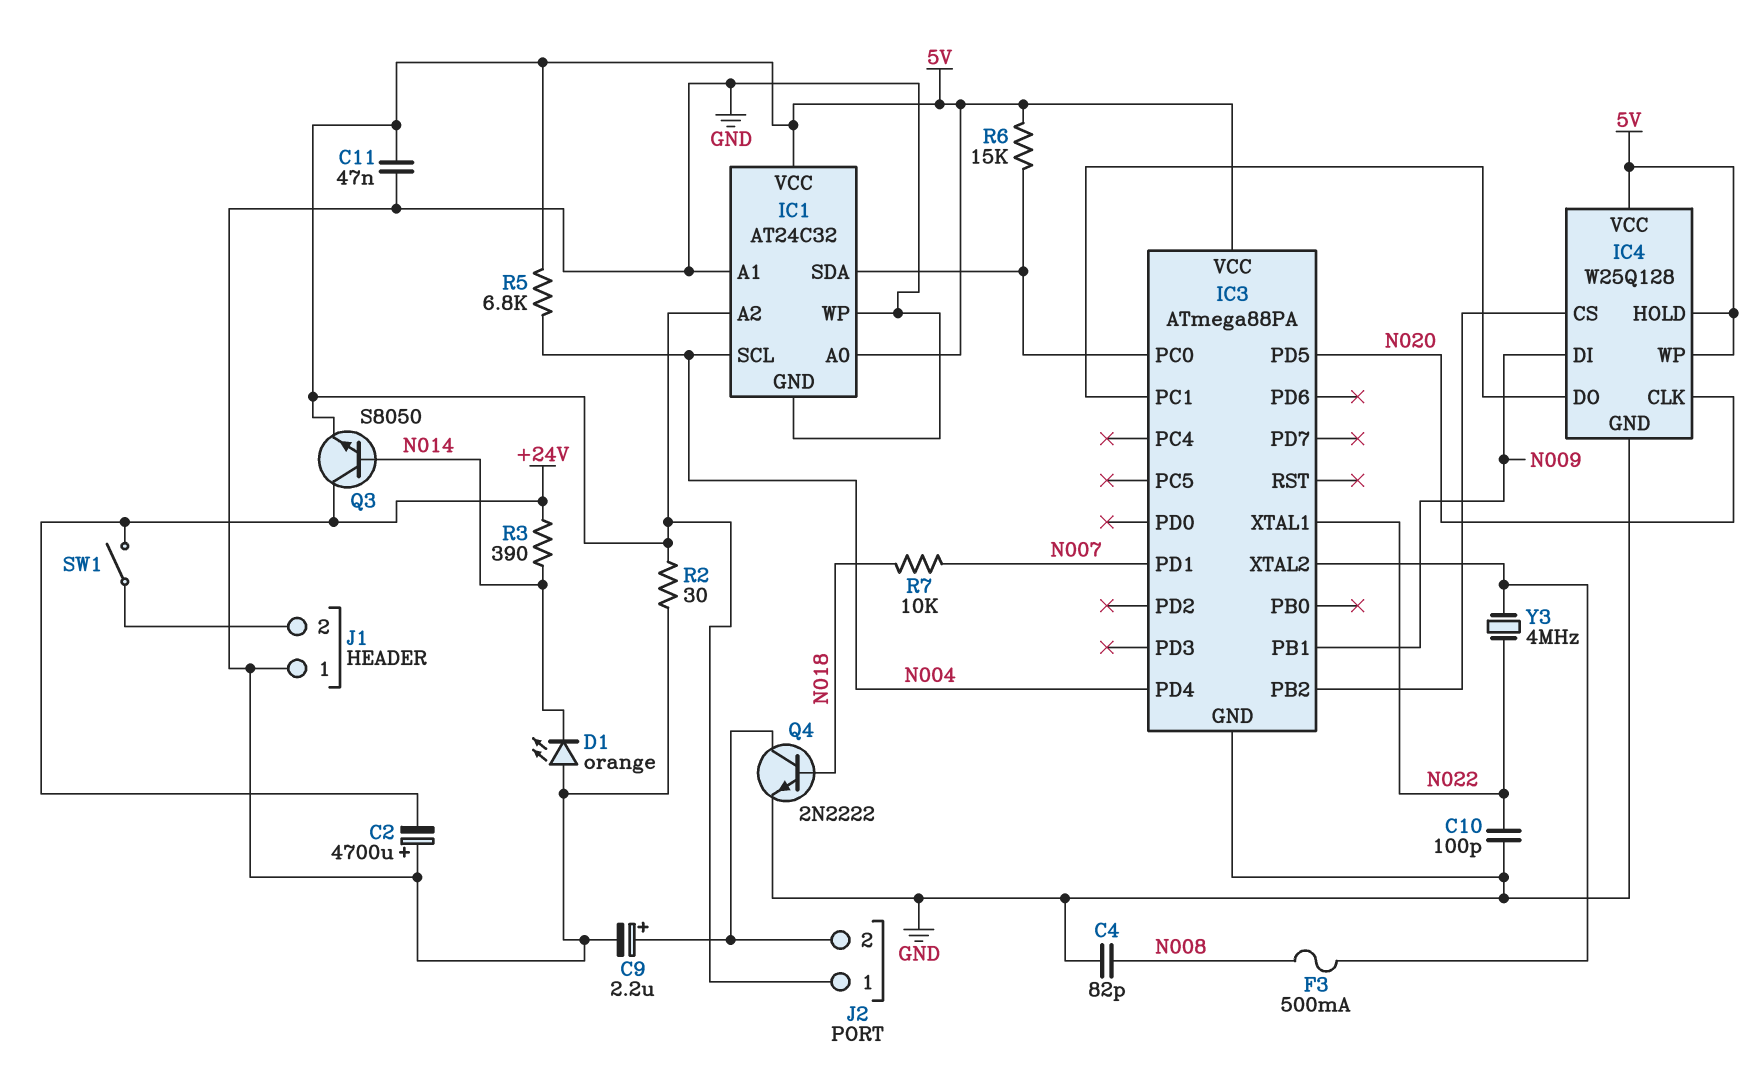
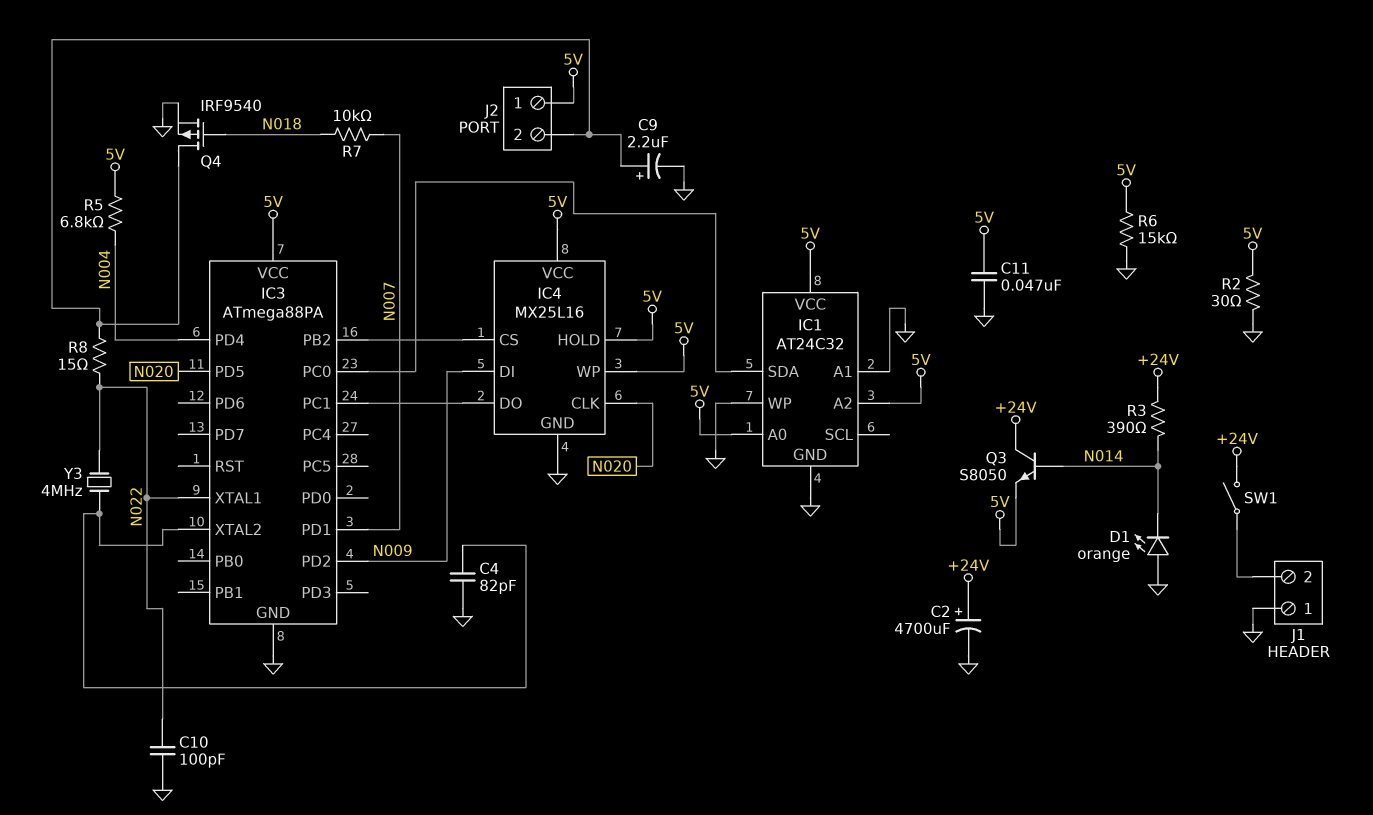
C2: 4700uF (plus GND, minus +24V) -> 4700uF (plus +24V, minus GND)
C4: 82pF (GND, N008) -> 82pF (GND, IC3/XTAL2)
F3: 500mA (IC3/XTAL2, N008) -> none
IC1 pin SCL: N004 -> none
IC3 pin PB1: N009 -> none
IC3 pin PD2: none -> N009
IC4: W25Q128 -> MX25L16
Q4: NPN 2N2222 (B N018, C J2/2, E GND) -> PMOS IRF9540 (G N018, D J2/2, S GND)
R6: 15k (5V, IC1/SDA) -> 15k (5V, GND)
R8: none -> 15 (J2/2, N022)

